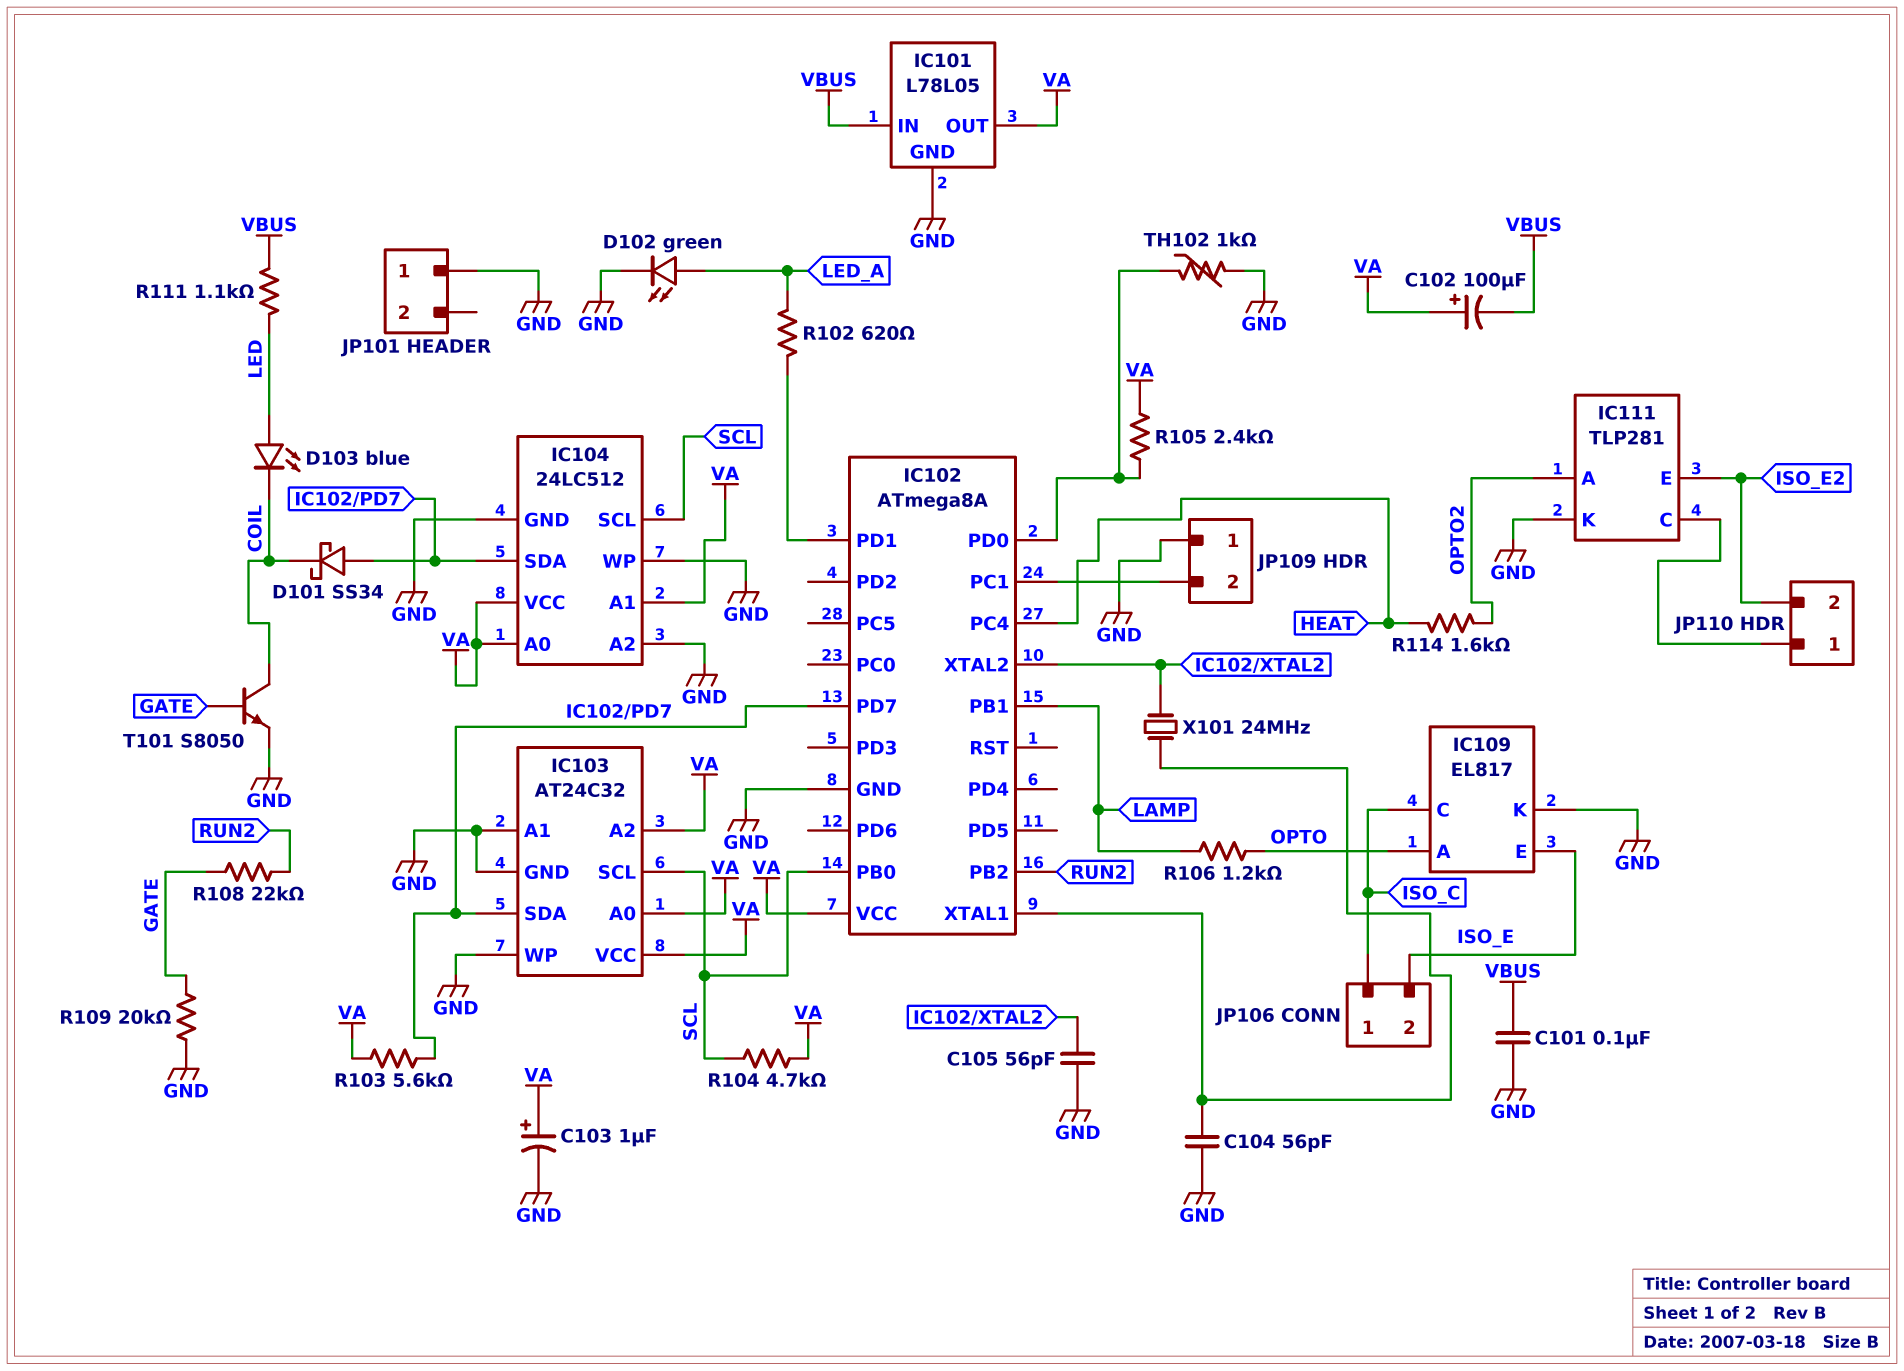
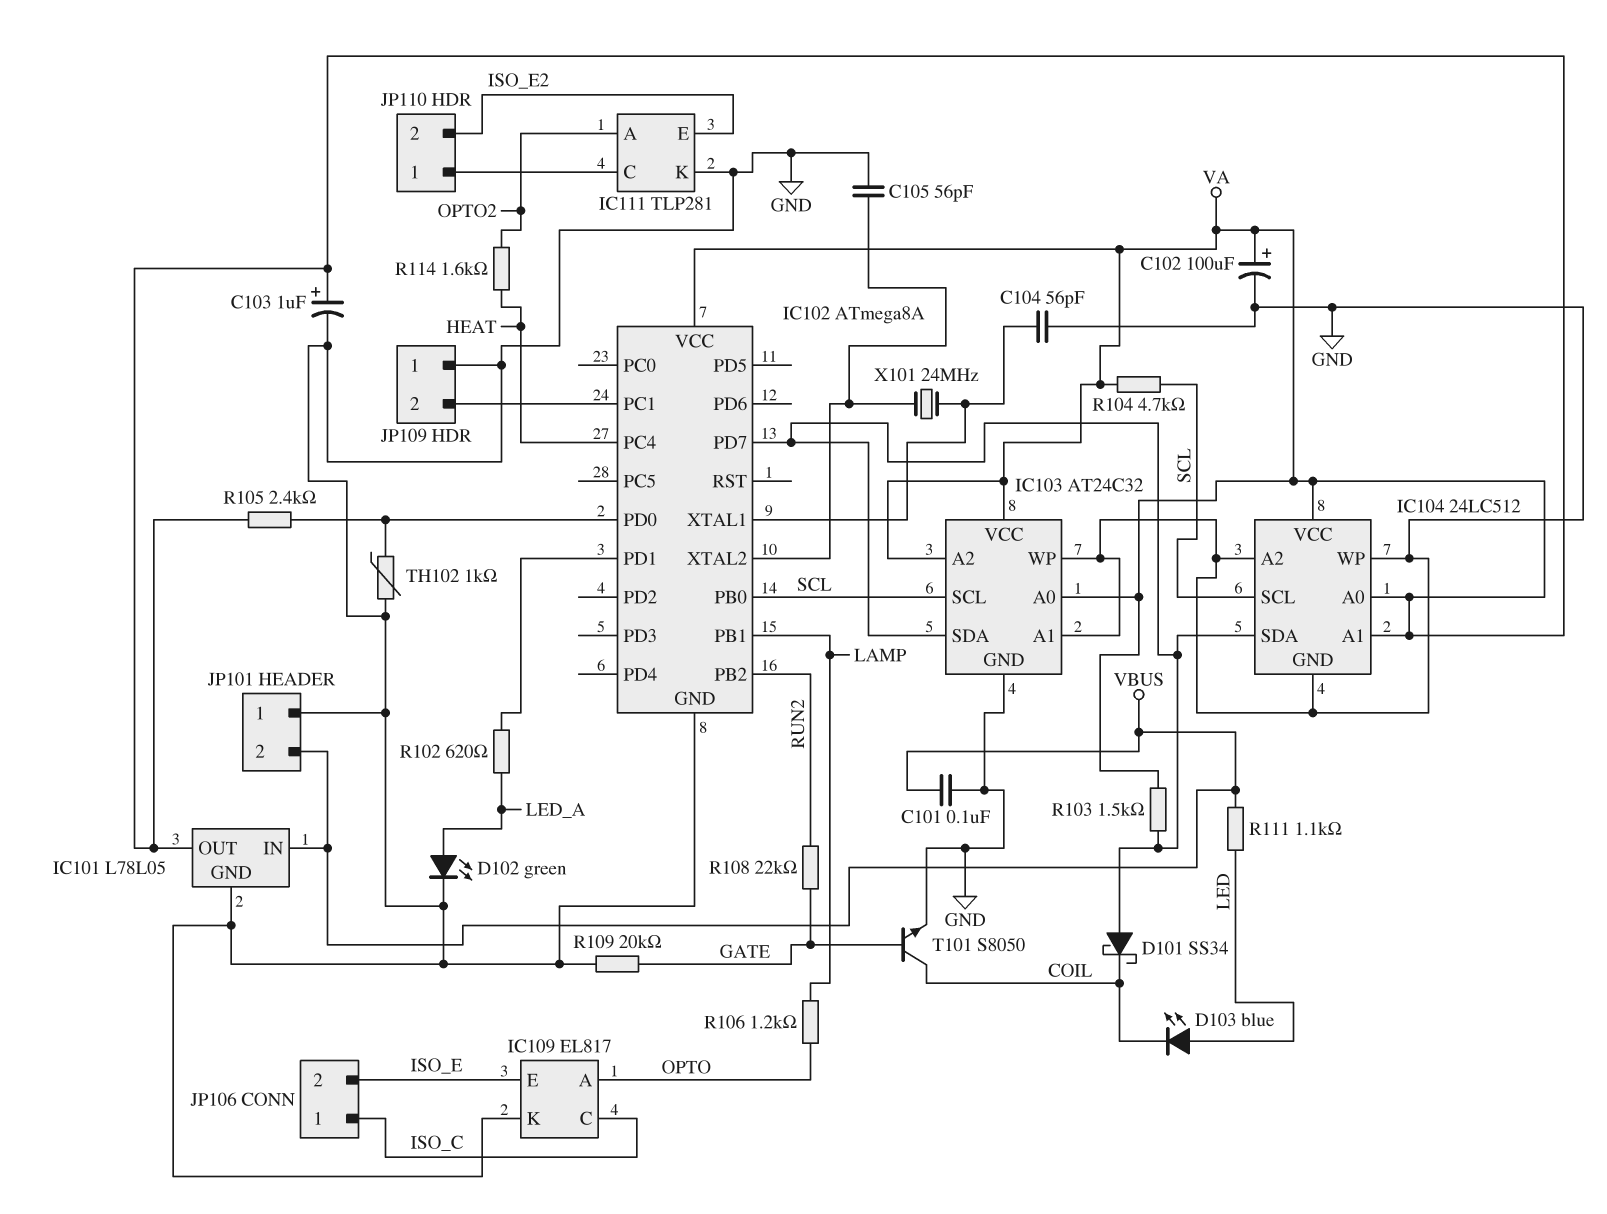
C102: 100uF (plus VA, minus VBUS) -> 100uF (plus VA, minus GND)
JP101 pin 2: none -> VBUS
R103: 5.6k (IC102/PD7, VA) -> 1.5k (IC102/PD7, VA)

